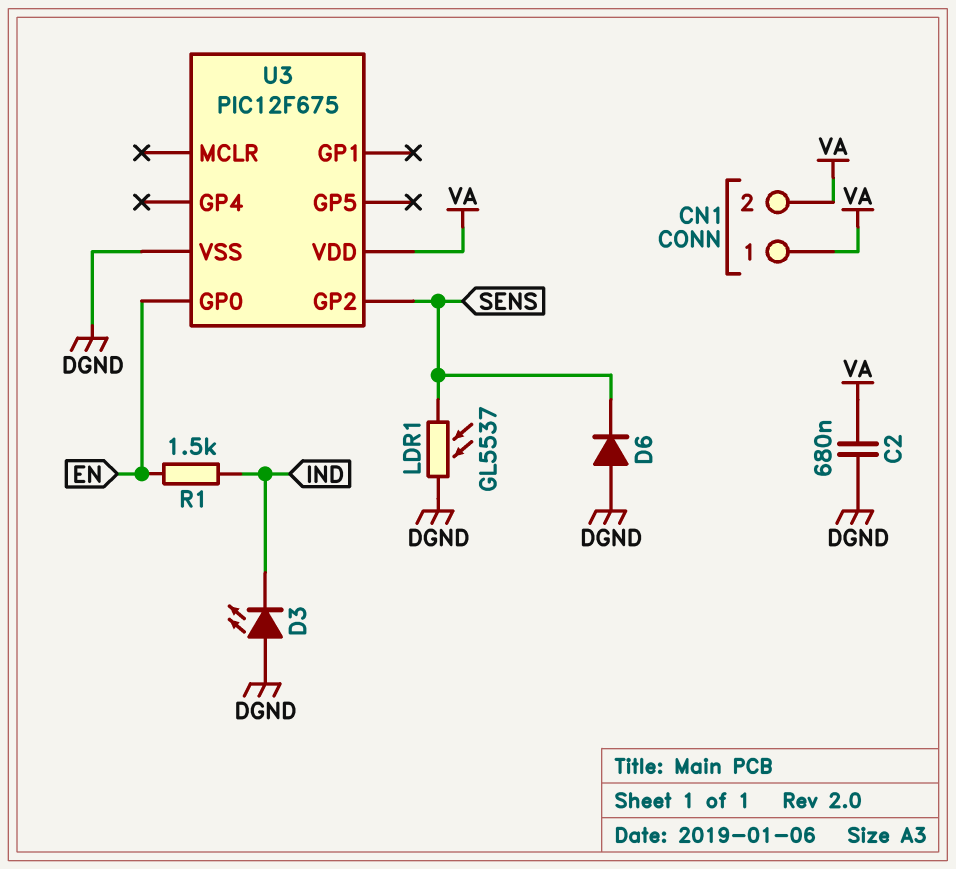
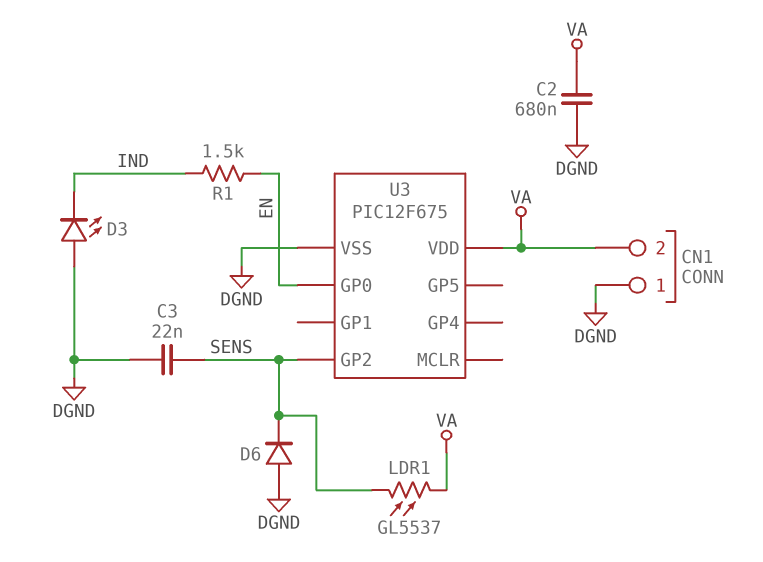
C3: none -> 22nF (DGND, SENS)
CN1 pin 1: VA -> DGND
LDR1: GL5537 (DGND, SENS) -> GL5537 (SENS, VA)

